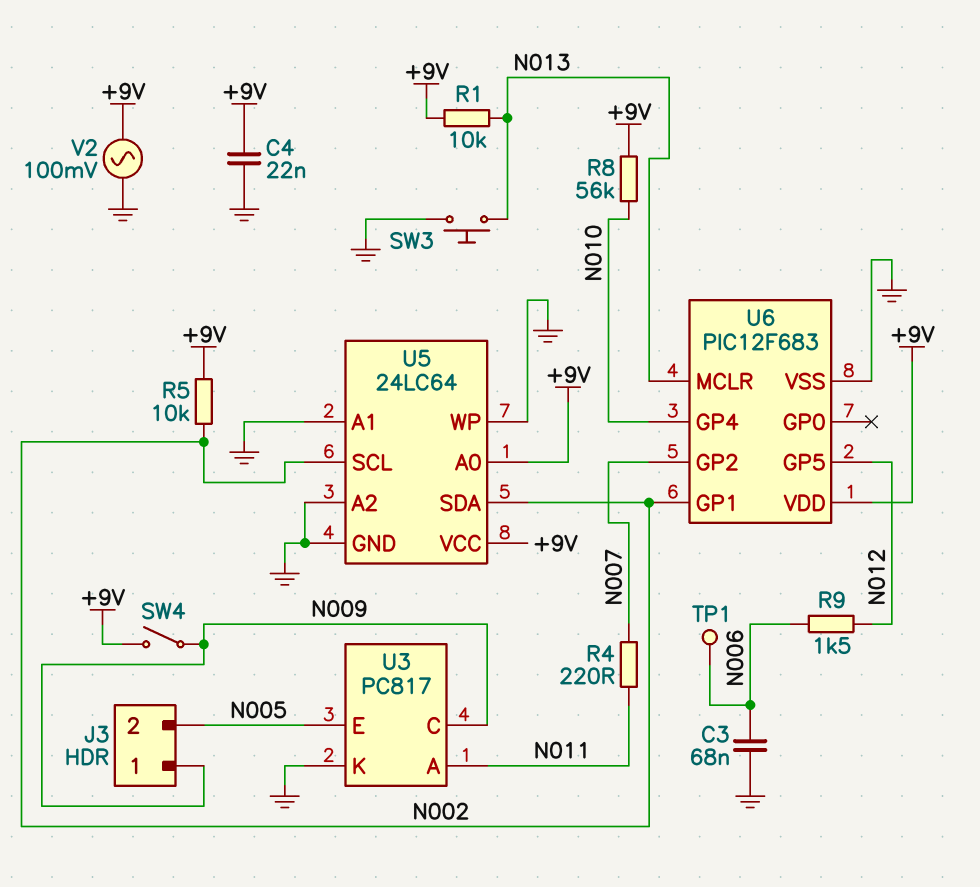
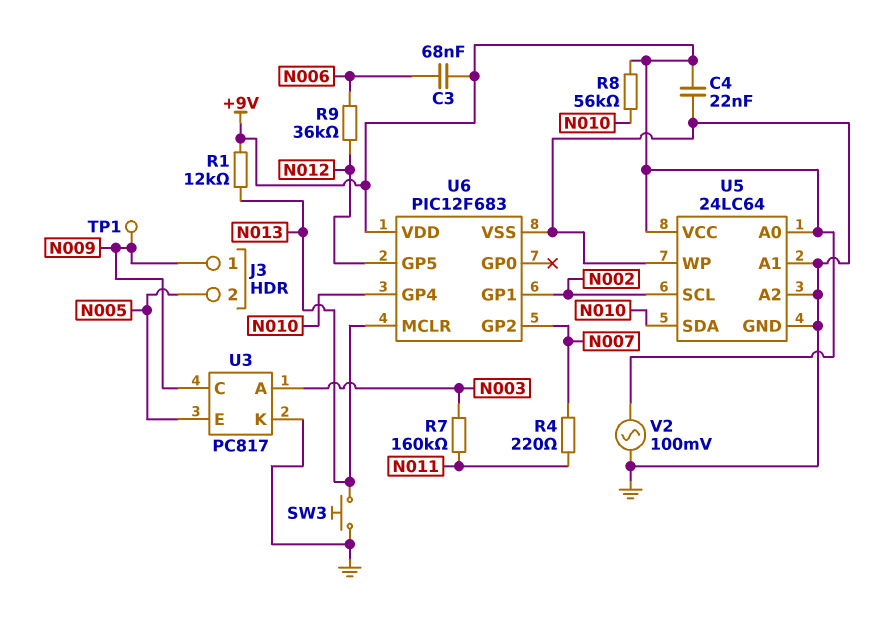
C3: 68nF (GND, N006) -> 68nF (+9V, N006)
R1: 10k (+9V, N013) -> 12k (+9V, N013)
R5: 10k (+9V, N002) -> none
R7: none -> 160k (N003, N011)
R9: 1.5k (N006, N012) -> 36k (N006, N012)
SW4: switch (+9V, N009) -> none
TP1: test point (N006) -> test point (N009)
U3 pin A: N011 -> N003
U5 pin SDA: N002 -> N010

